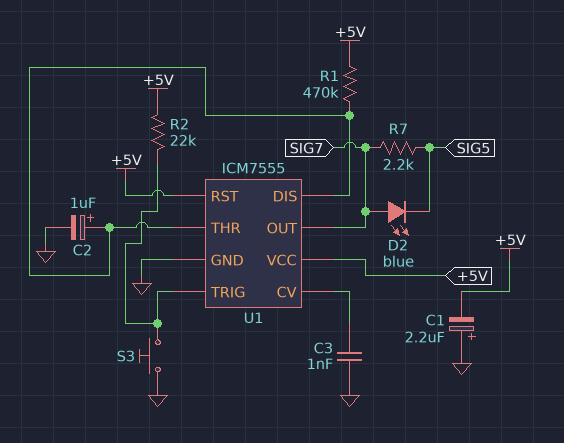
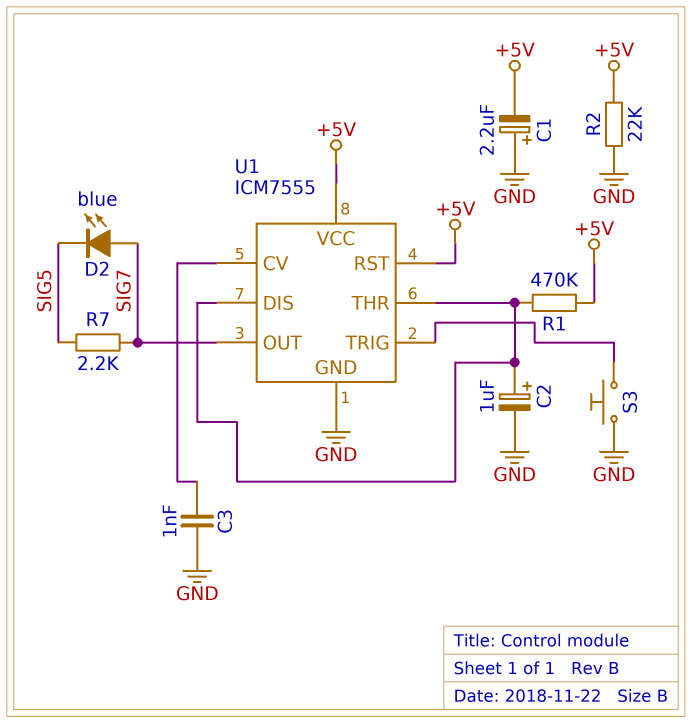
R2: 22k (+5V, U1/TRIG) -> 22k (+5V, GND)

